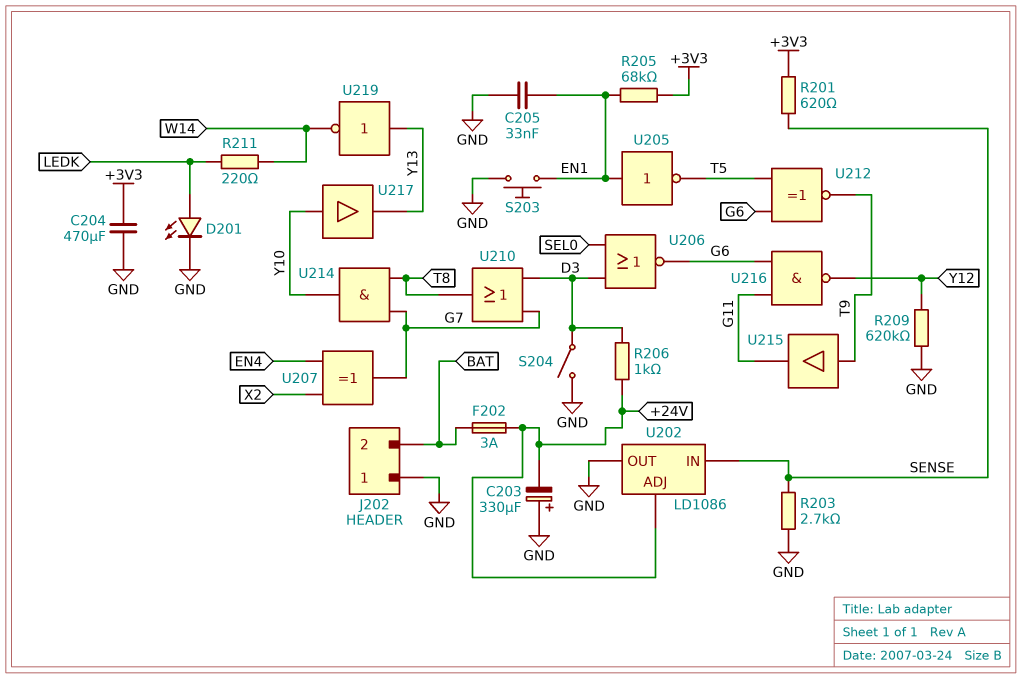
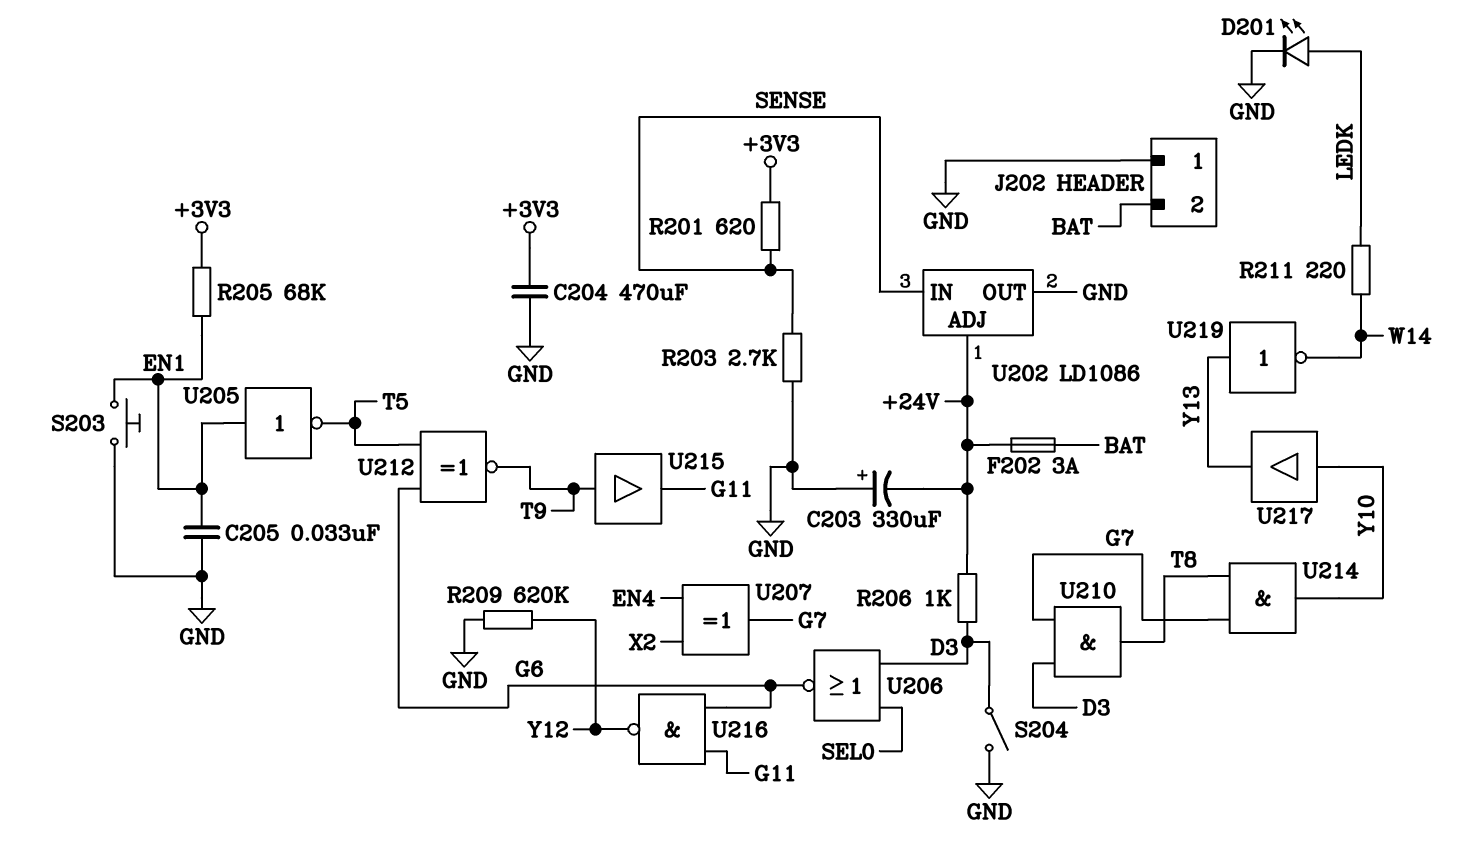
U210: OR (in D3, in G7, out T8) -> AND (in D3, in G7, out T8)

